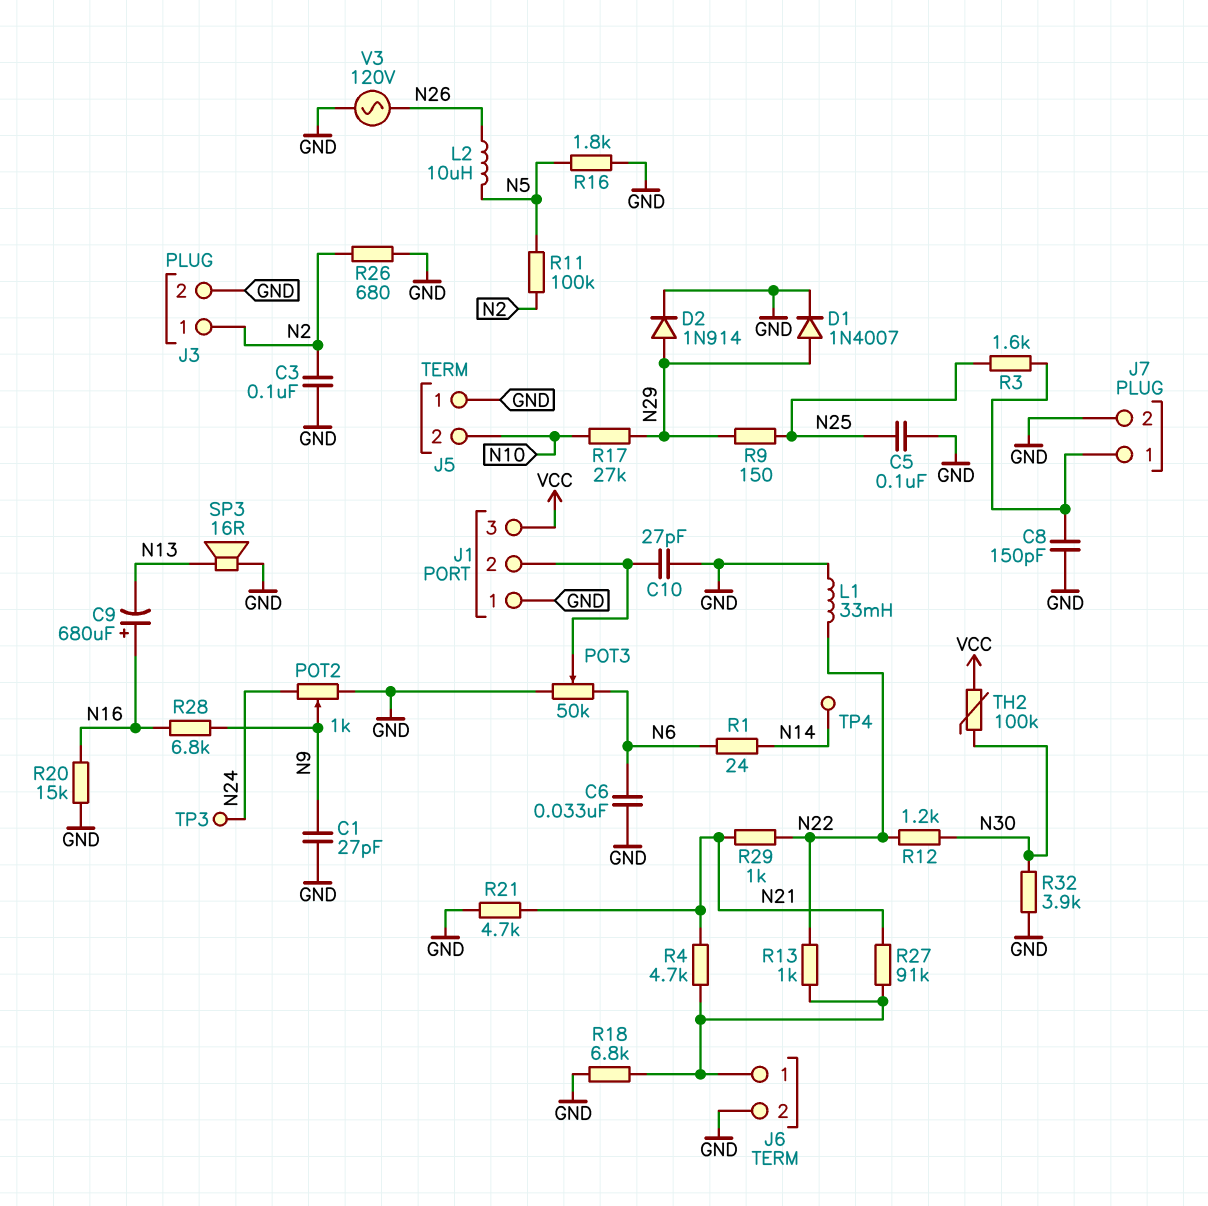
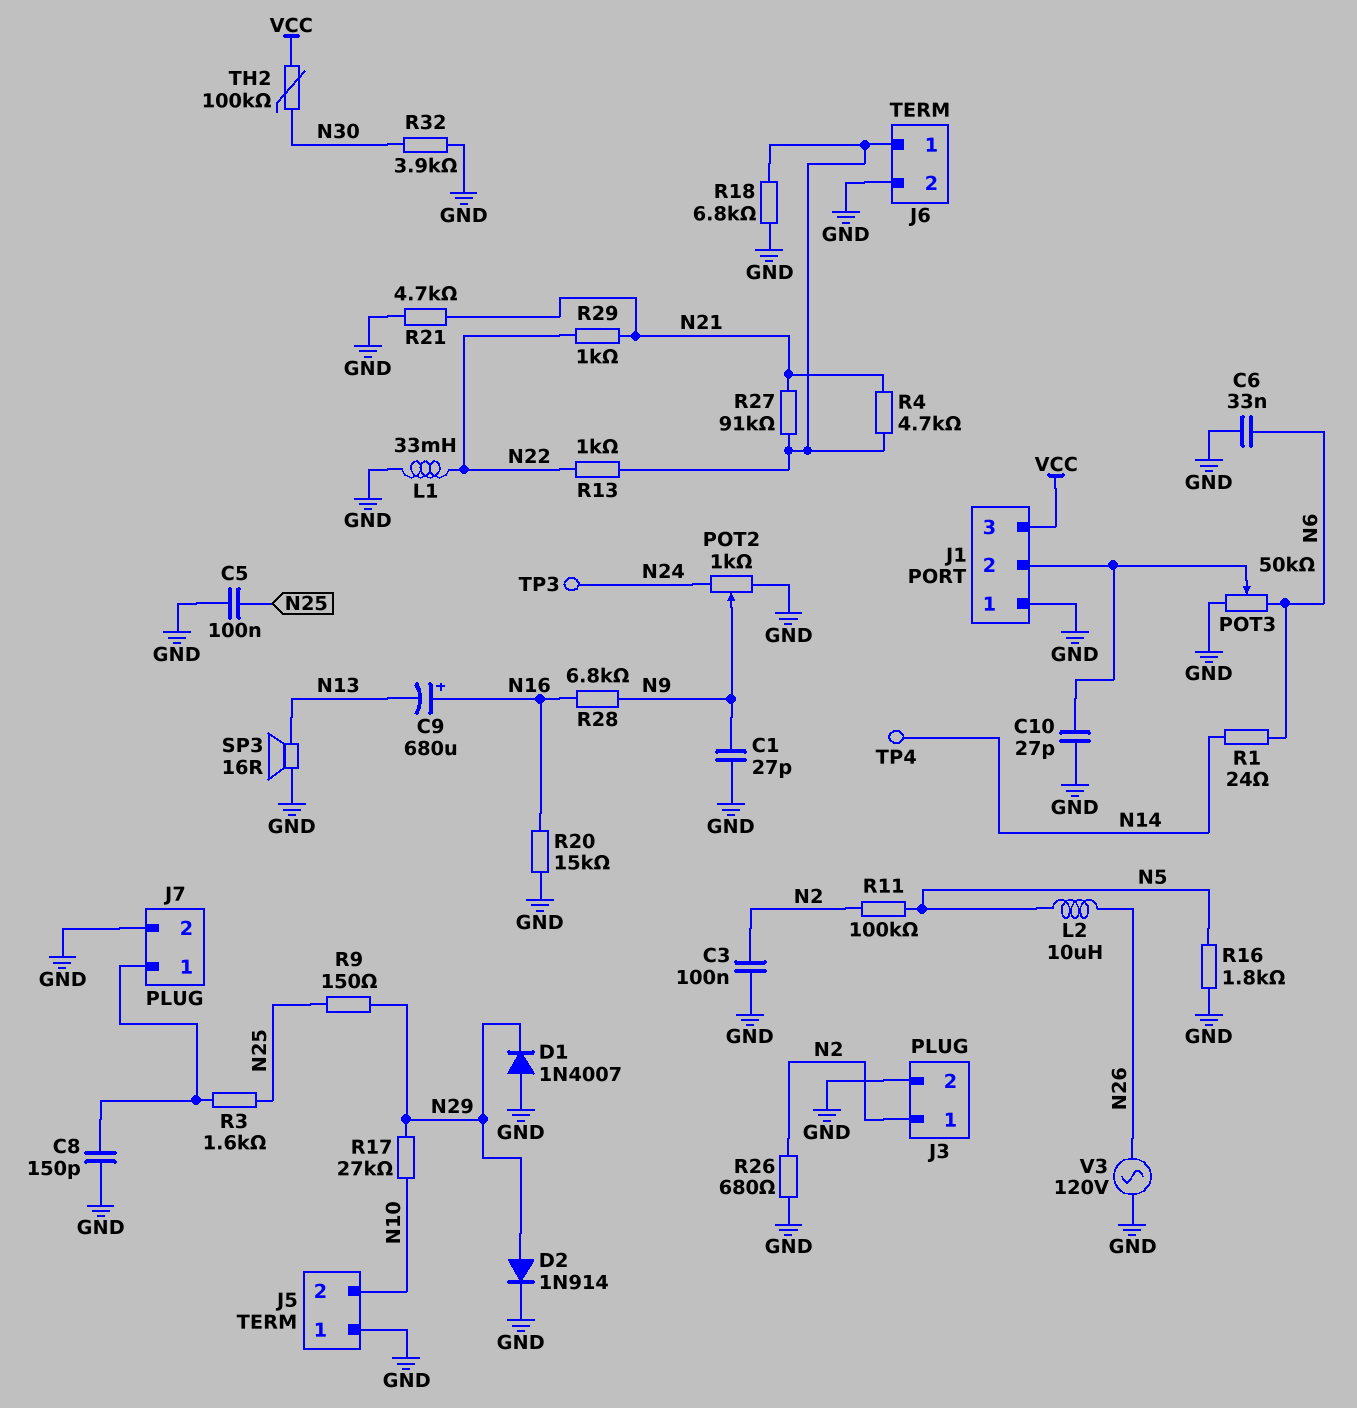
D1: diode 1N4007 (A N29, K GND) -> diode 1N4007 (A GND, K N29)
R12: 1.2k (N22, N30) -> none

